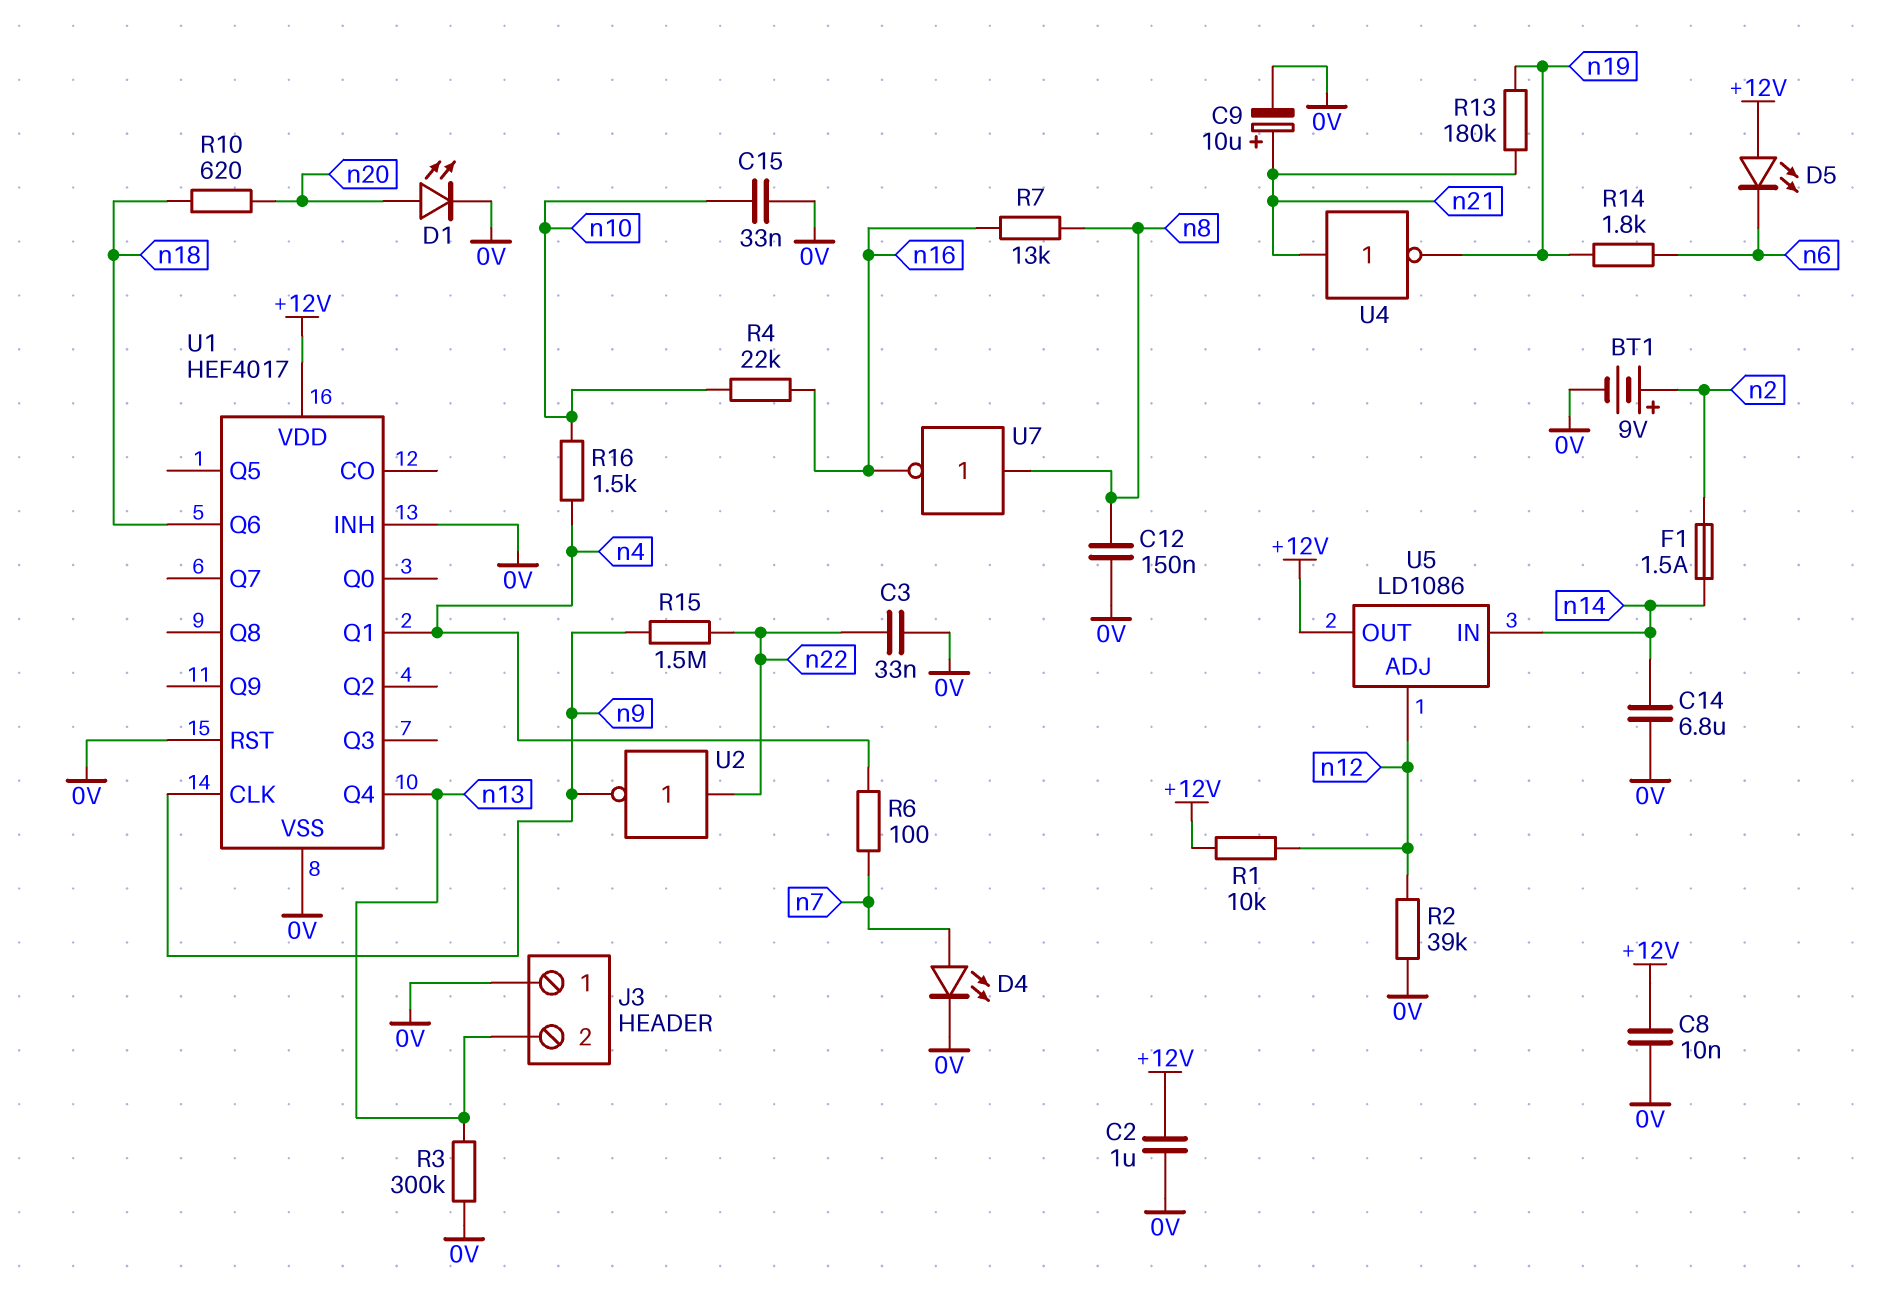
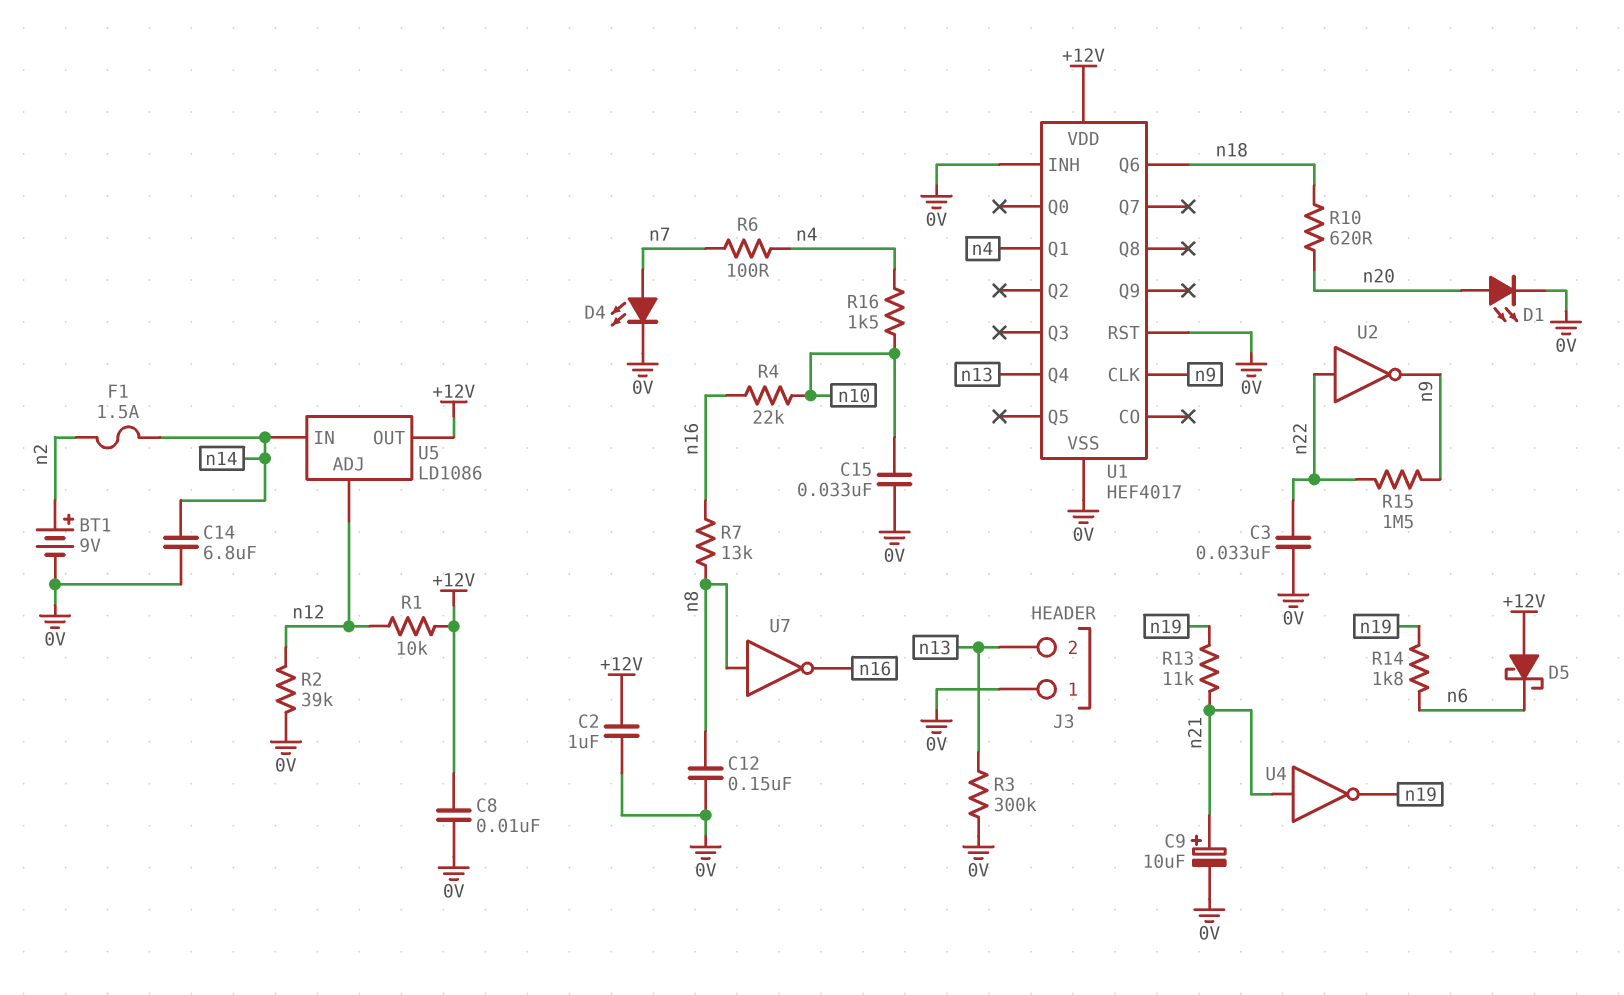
D5: LED (A +12V, K n6) -> schottky (A +12V, K n6)
R13: 180k (n19, n21) -> 11k (n19, n21)

